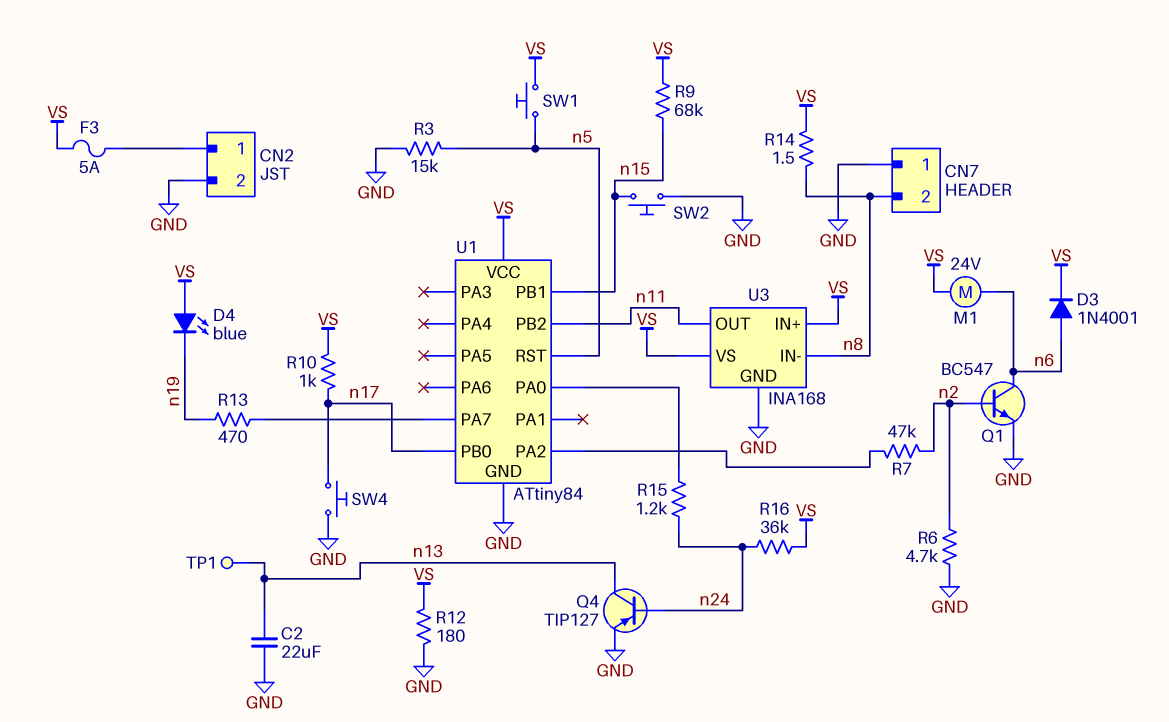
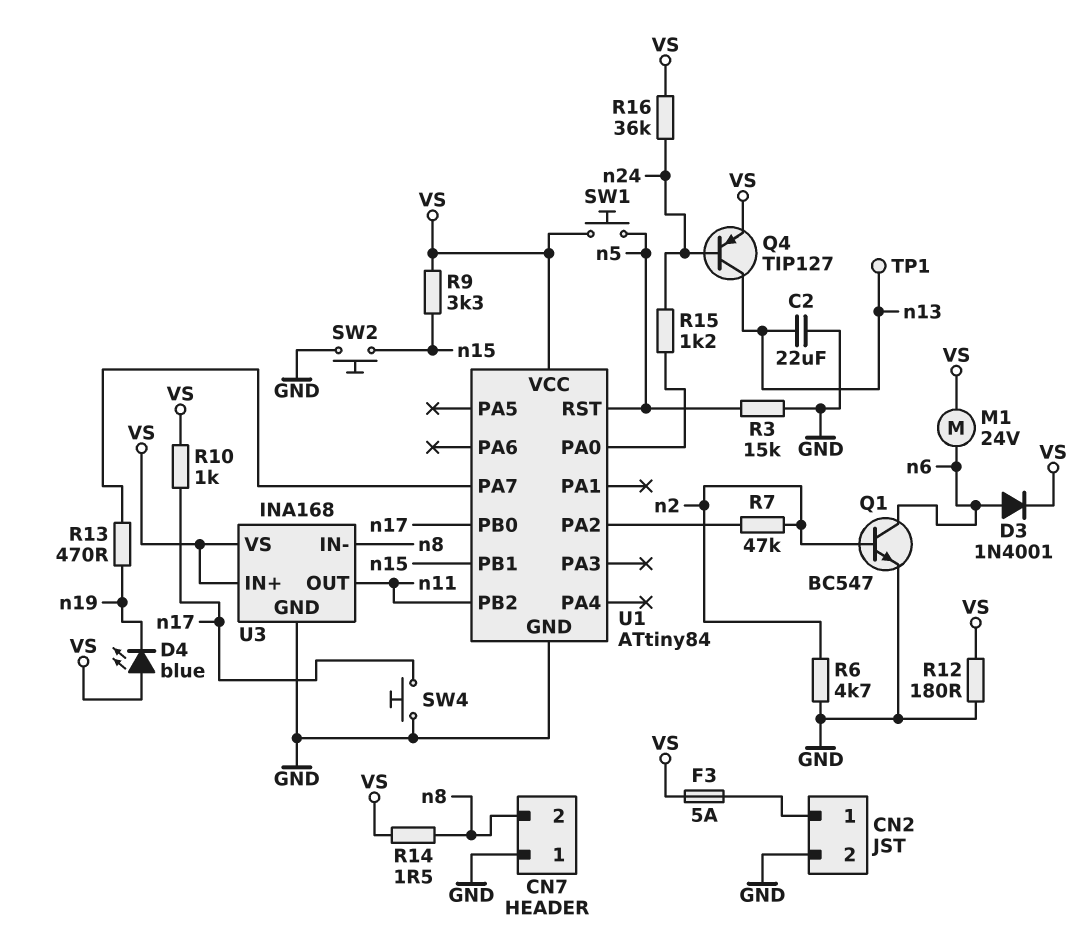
Q4: PNP TIP127 (B n24, C n13, E GND) -> PNP TIP127 (B n24, C n13, E VS)
R9: 68k (VS, n15) -> 3.3k (VS, n15)

